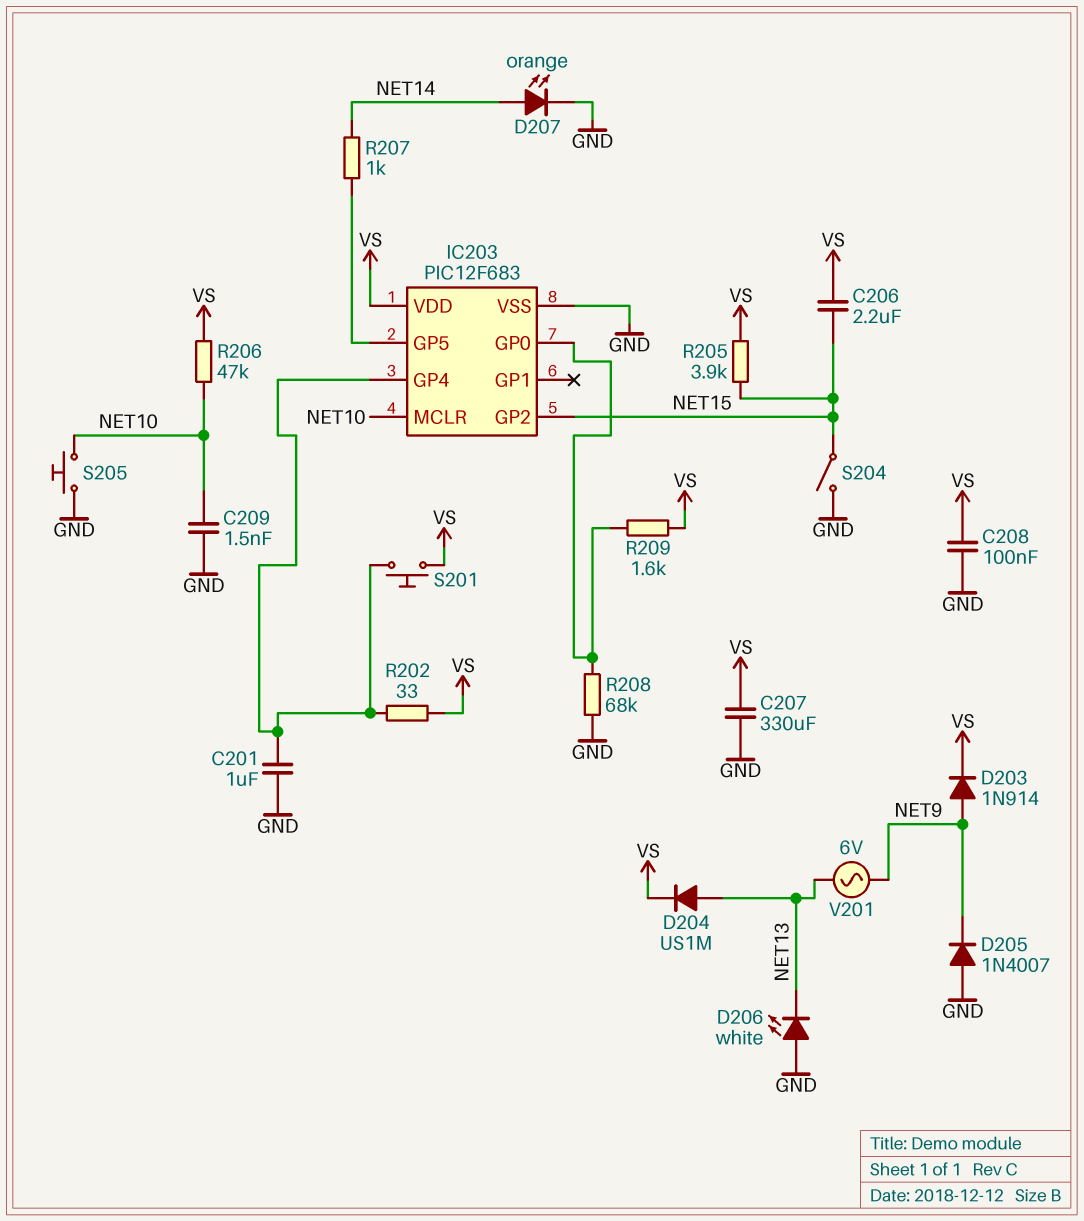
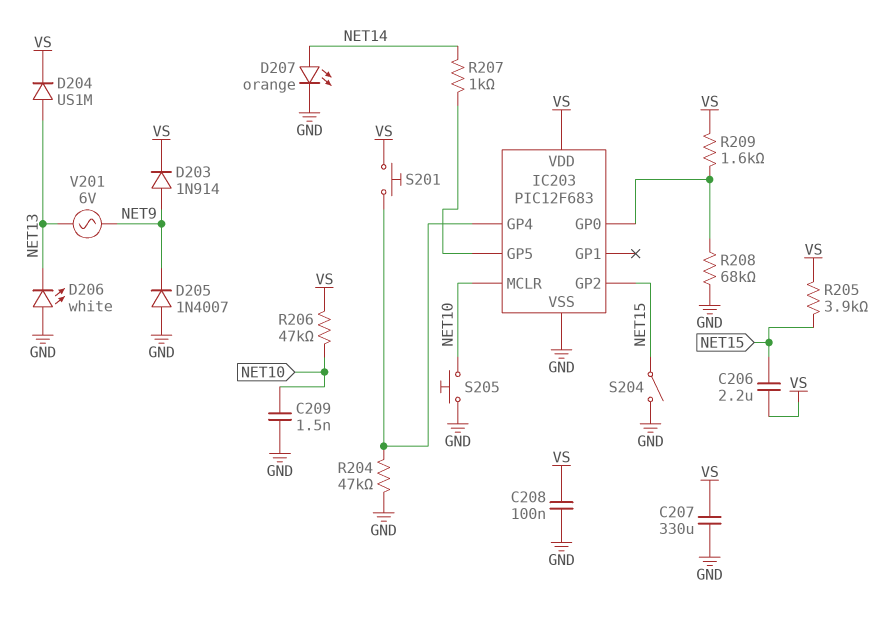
C201: 1uF (GND, IC203/GP4) -> none
R202: 33 (IC203/GP4, VS) -> none
R204: none -> 47k (GND, IC203/GP4)

